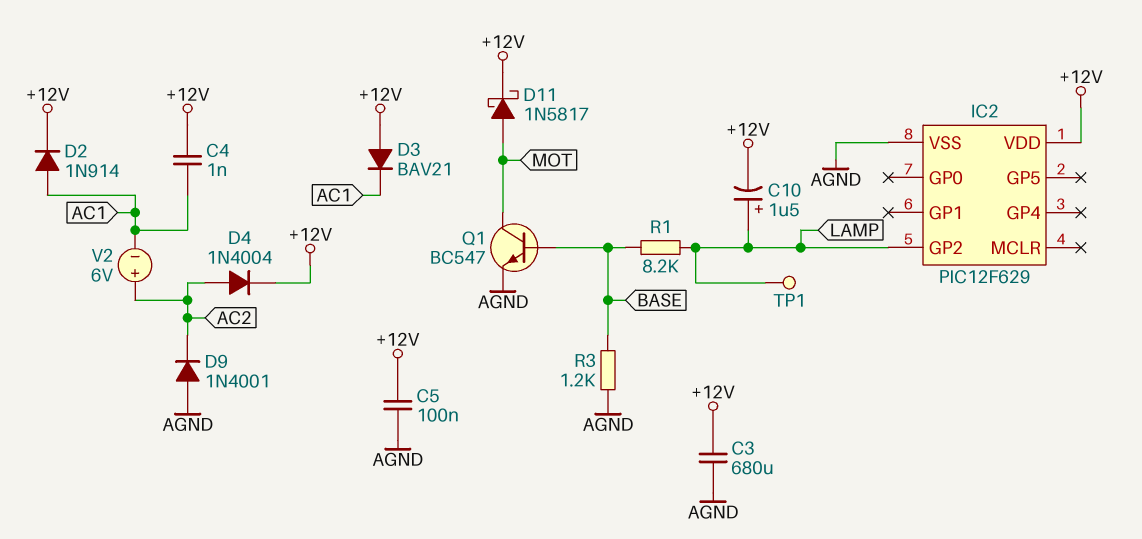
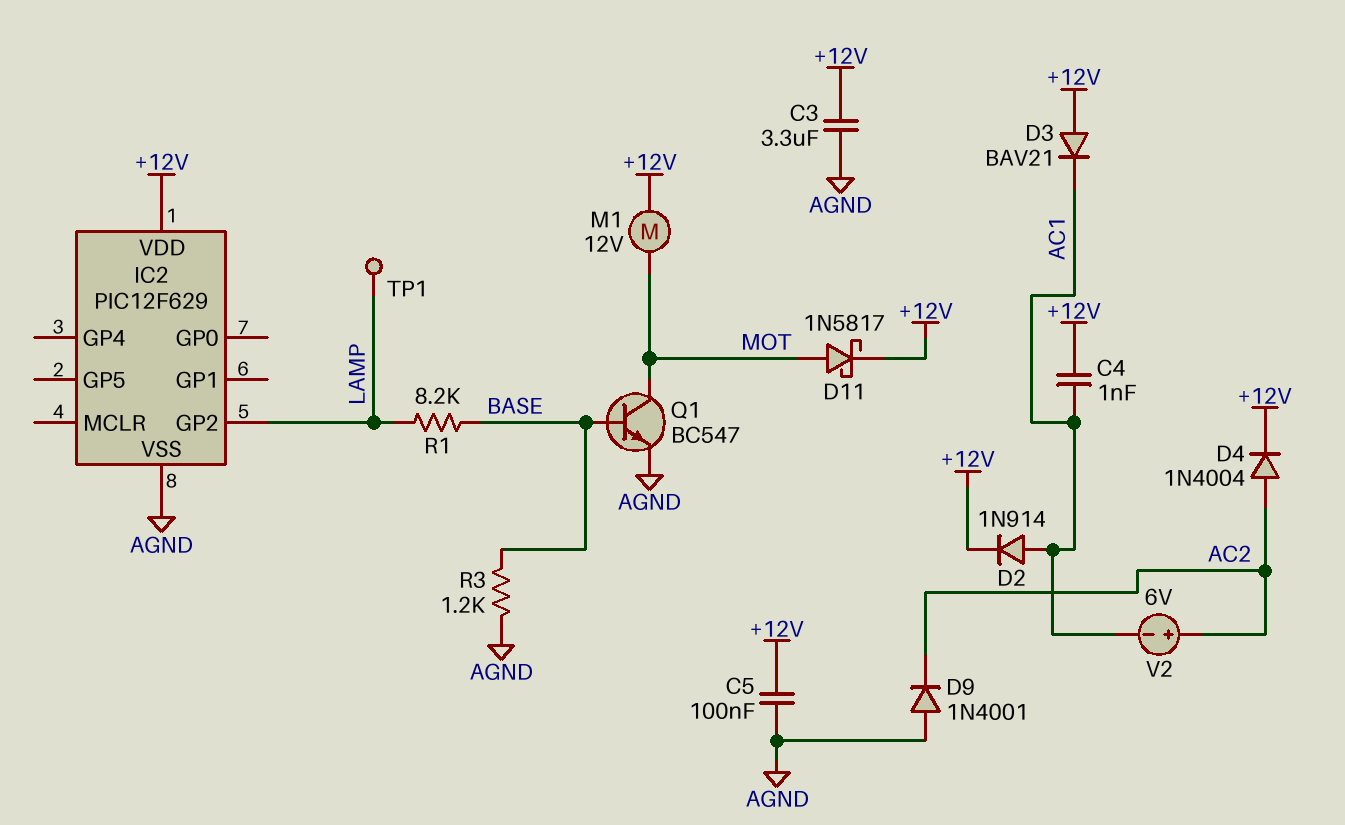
C3: 680uF (+12V, AGND) -> 3.3uF (+12V, AGND)
C10: 1.5uF (plus LAMP, minus +12V) -> none
M1: none -> motor 12V (+12V, MOT)

